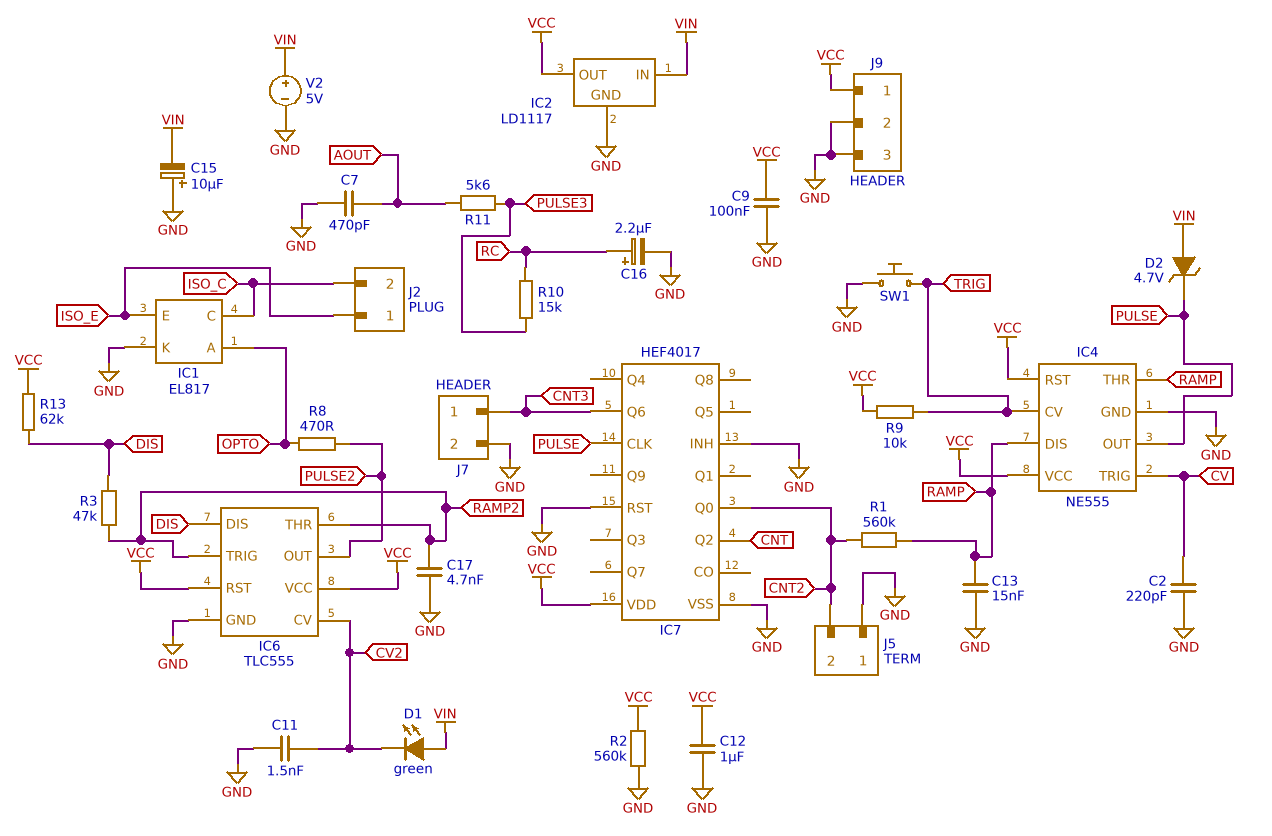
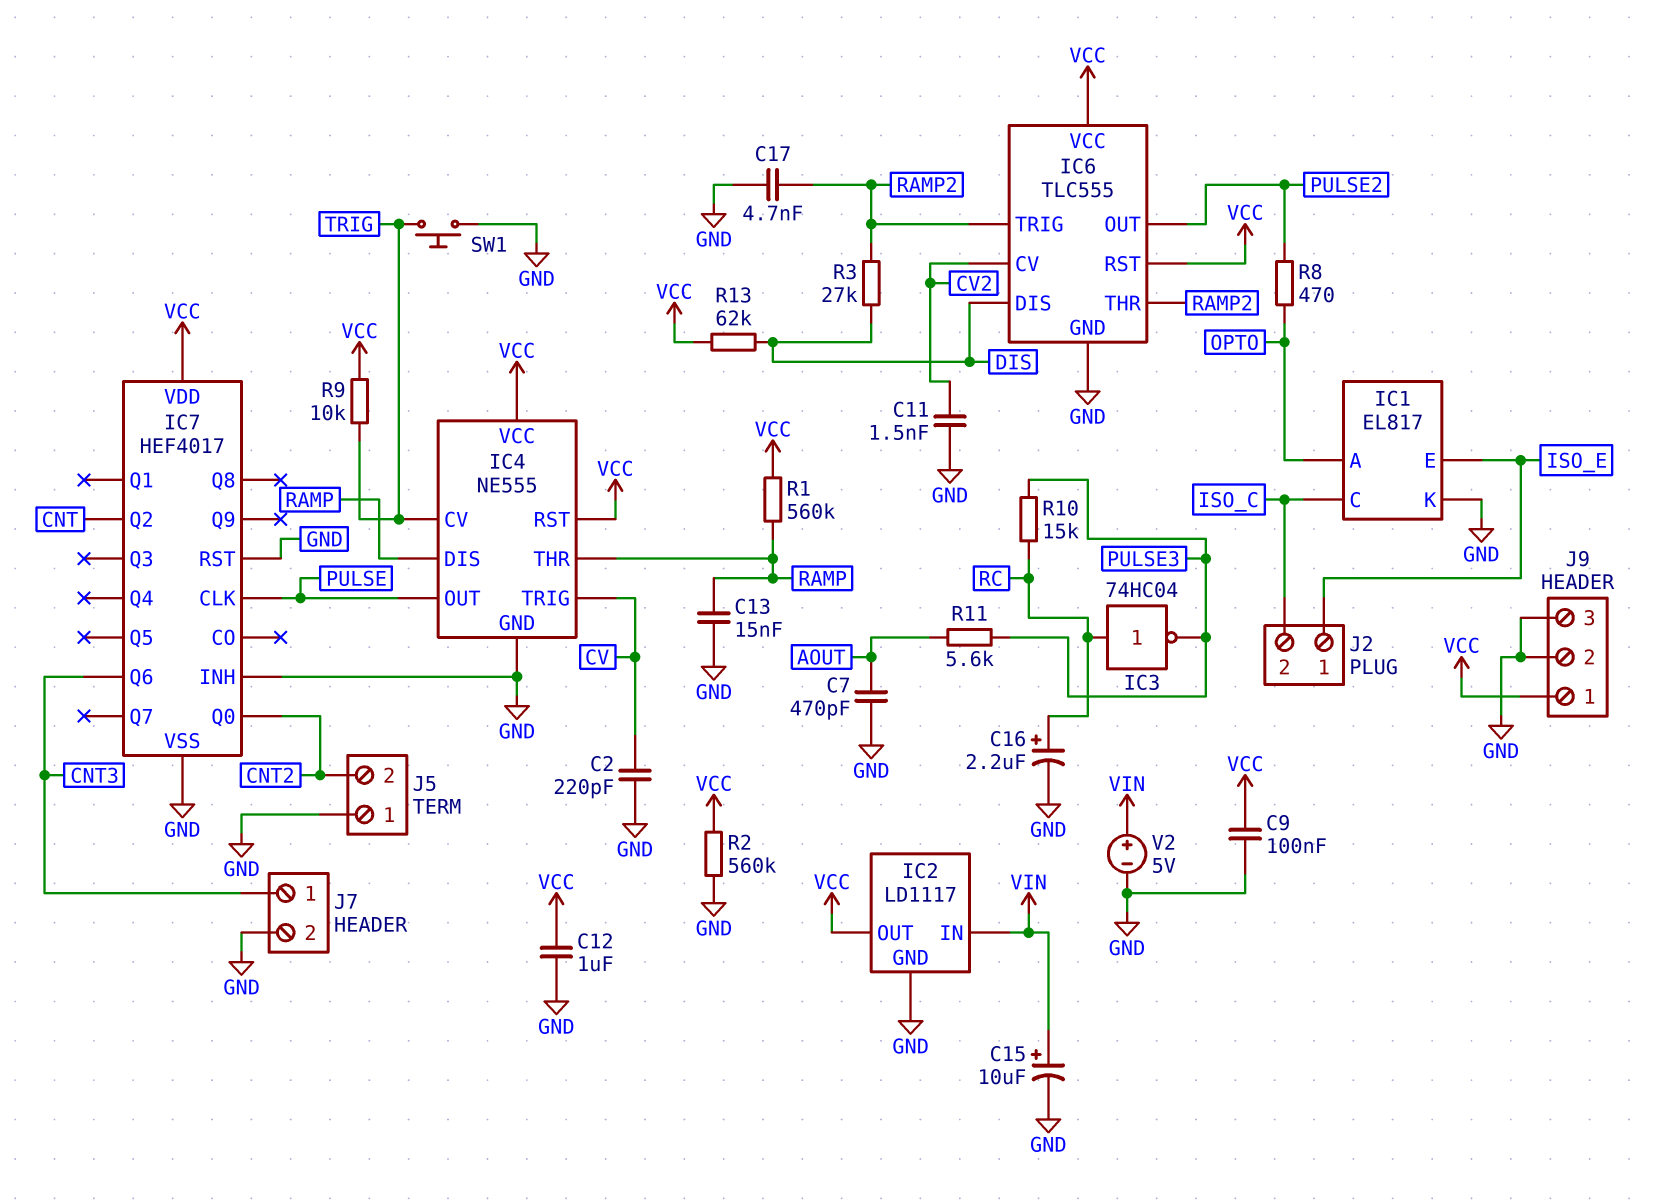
C15: 10uF (plus GND, minus VIN) -> 10uF (plus VIN, minus GND)
D1: LED green (A VIN, K CV2) -> none
D2: zener 4.7V (A VIN, K PULSE) -> none
IC3: none -> NOT 74HC04 (in RC, out PULSE3)
R1: 560k (CNT2, RAMP) -> 560k (RAMP, VCC)
R3: 47k (DIS, RAMP2) -> 27k (DIS, RAMP2)

